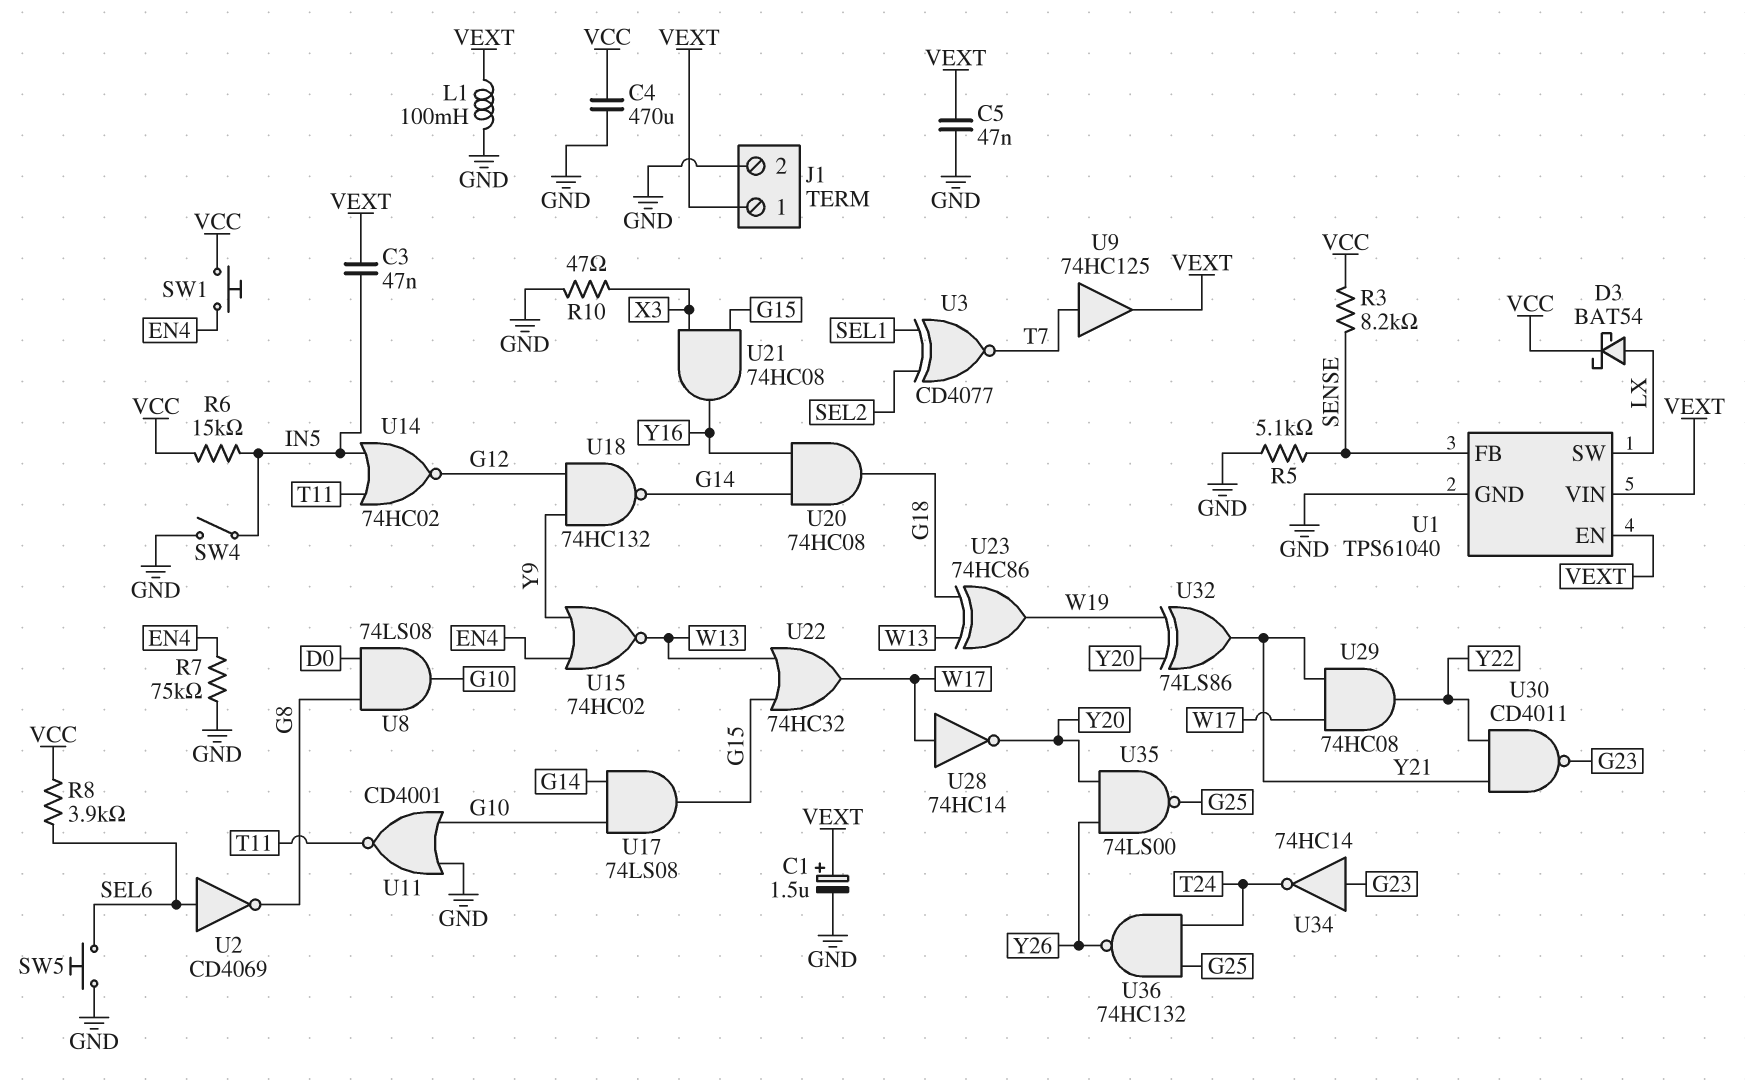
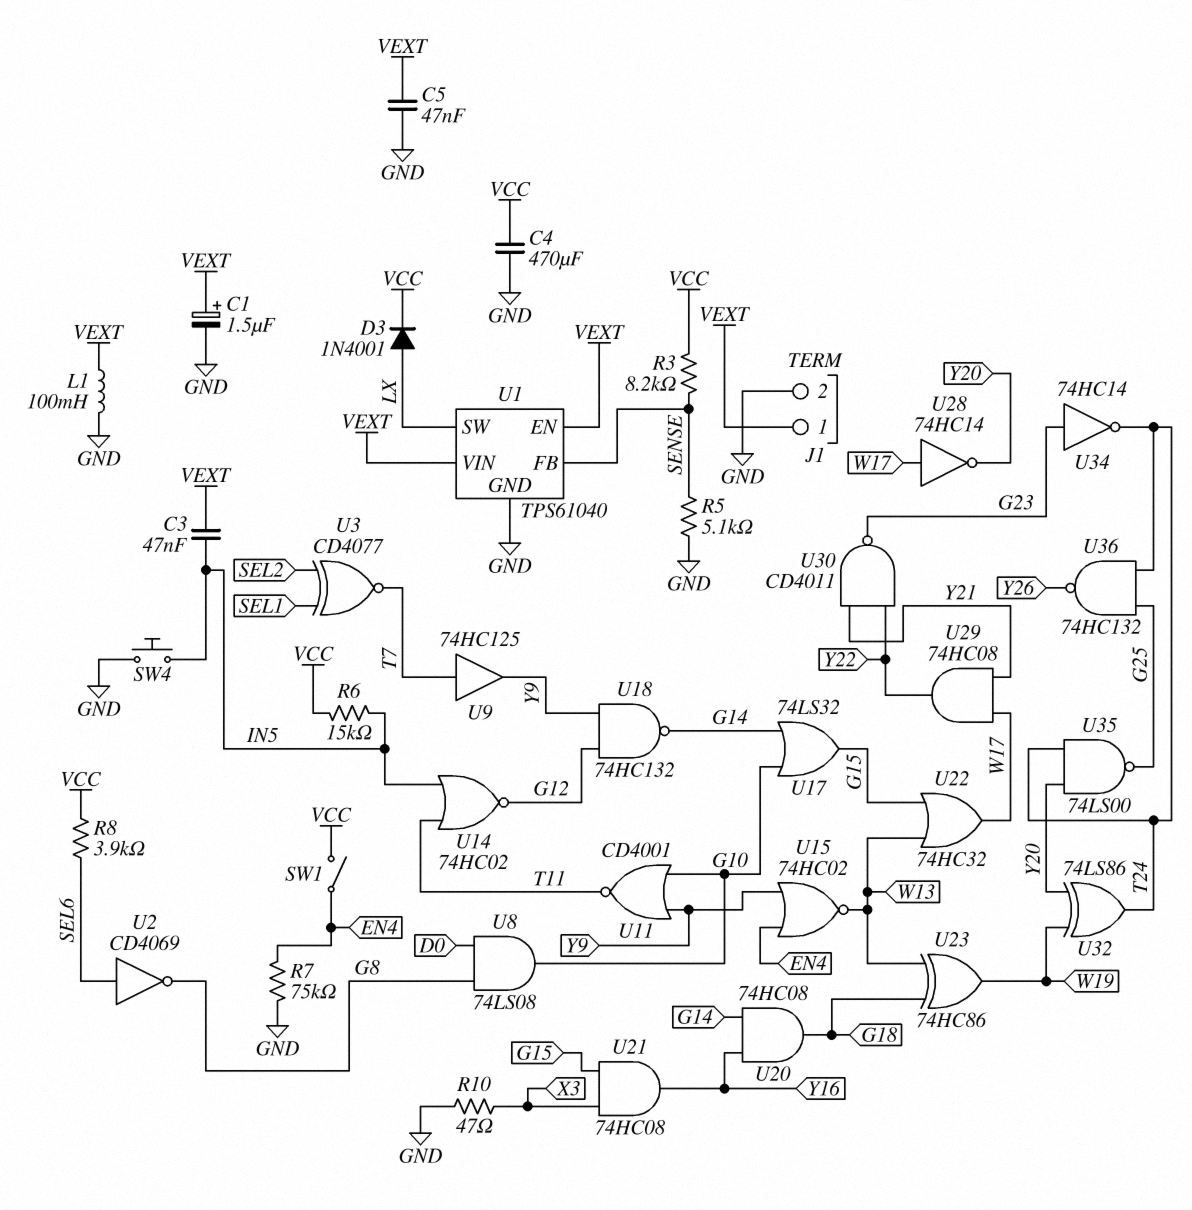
D3: schottky BAT54 (A LX, K VCC) -> diode 1N4001 (A LX, K VCC)
SW1: button (EN4, VCC) -> switch (EN4, VCC)
SW4: switch (GND, IN5) -> button (GND, IN5)
SW5: button (GND, SEL6) -> none
U9: buffer 74HC125 (in T7, out VEXT) -> buffer 74HC125 (in T7, out Y9)
U11: NOR CD4001 (in G10, in GND, out T11) -> NOR CD4001 (in G10, in Y9, out T11)
U17: AND 74LS08 (in G10, in G14, out G15) -> OR 74LS32 (in G10, in G14, out G15)
U32: XOR 74LS86 (in W19, in Y20, out Y21) -> XOR 74LS86 (in W19, in Y20, out T24)
U35: NAND 74LS00 (in Y20, in Y26, out G25) -> NAND 74LS00 (in T24, in Y20, out G25)

